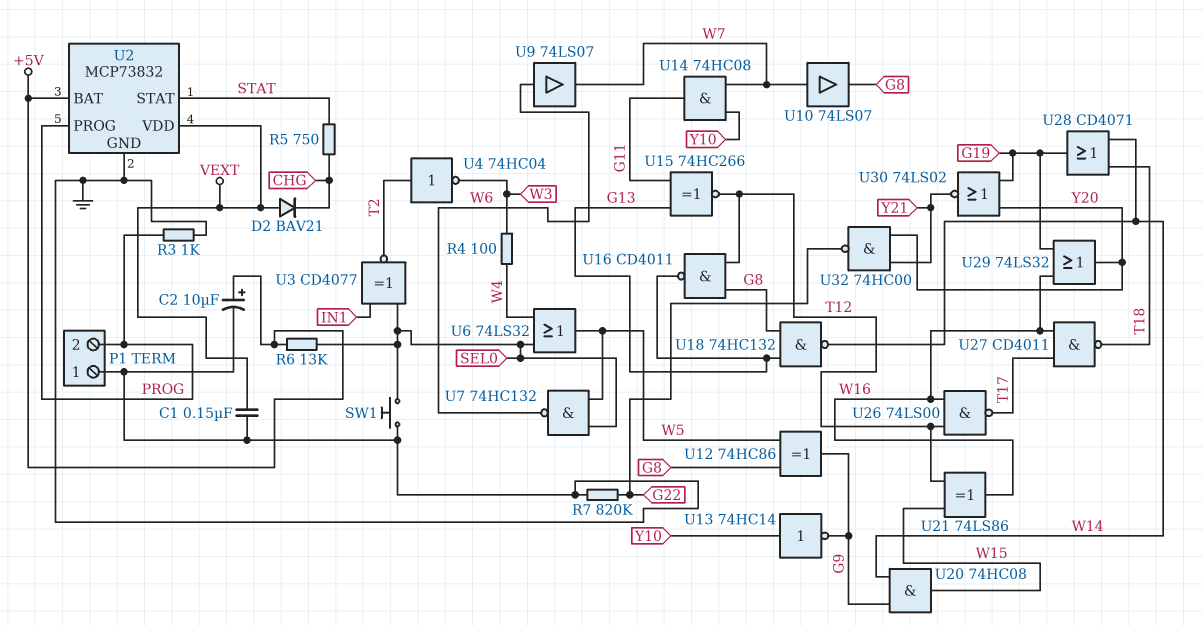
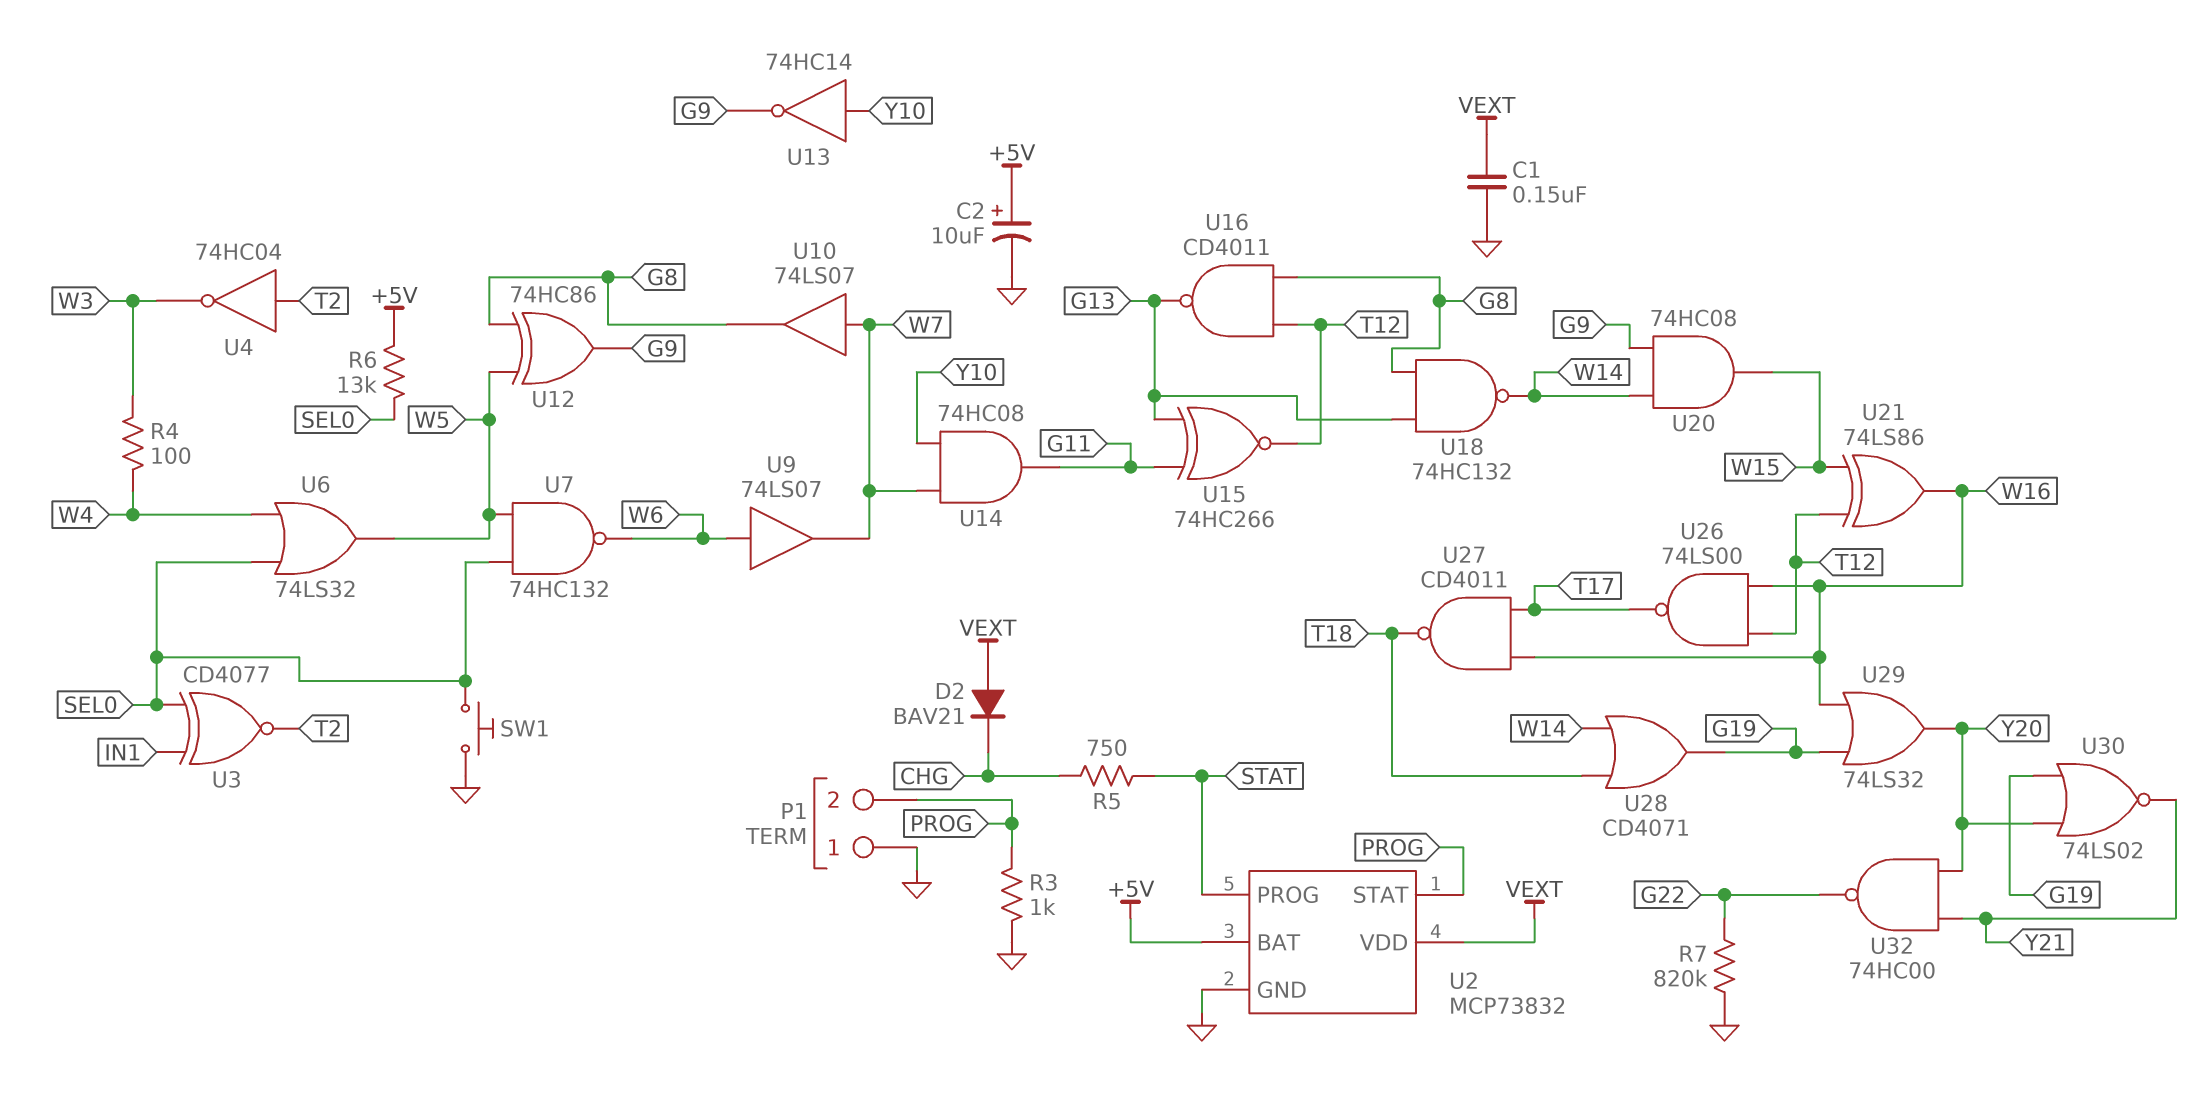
U2 pin PROG: PROG -> STAT
U2 pin STAT: STAT -> PROG

